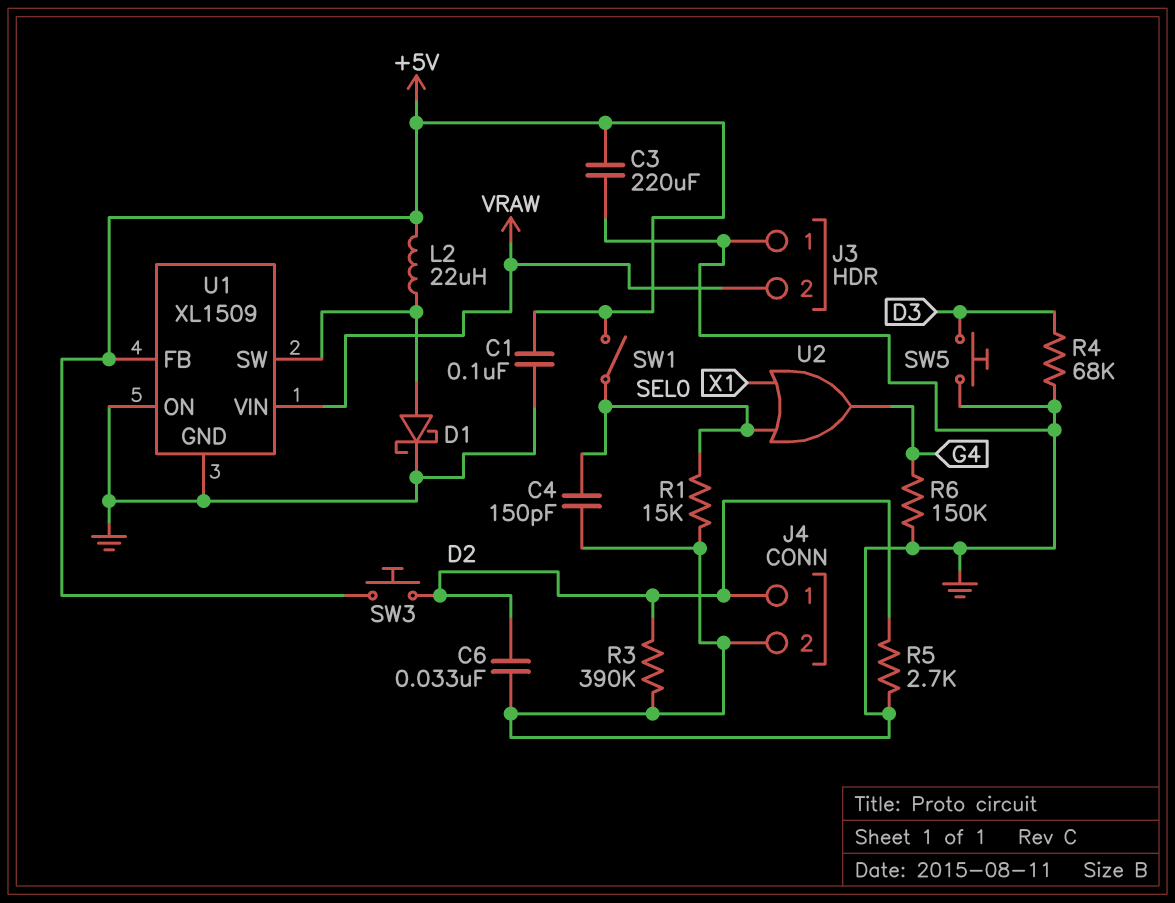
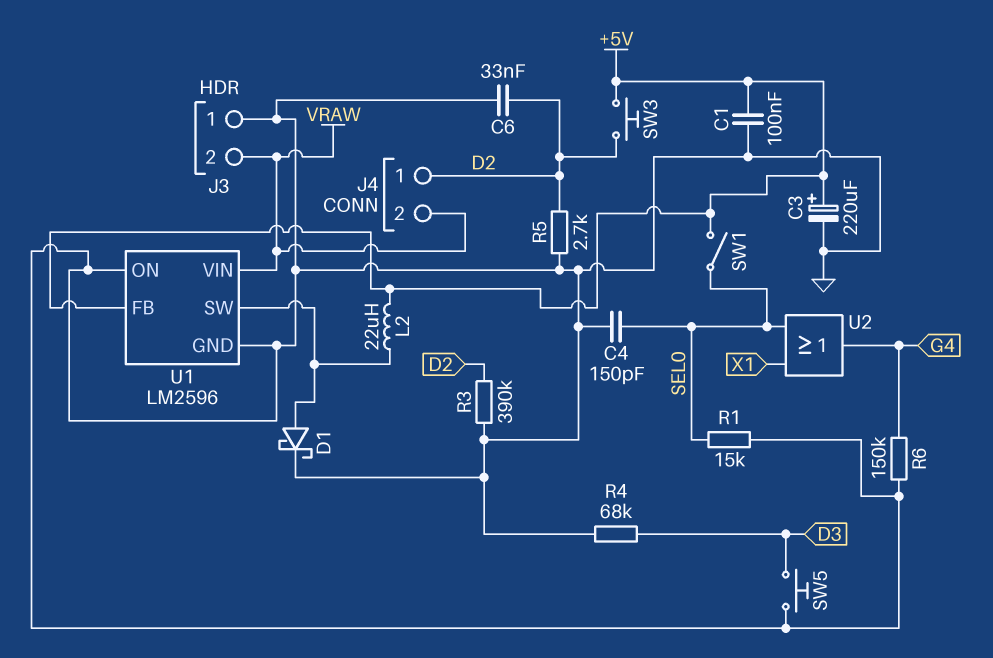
C3: 220uF (+5V, GND) -> 220uF (plus +5V, minus GND)
J4 pin 2: GND -> VRAW
U1: XL1509 -> LM2596

